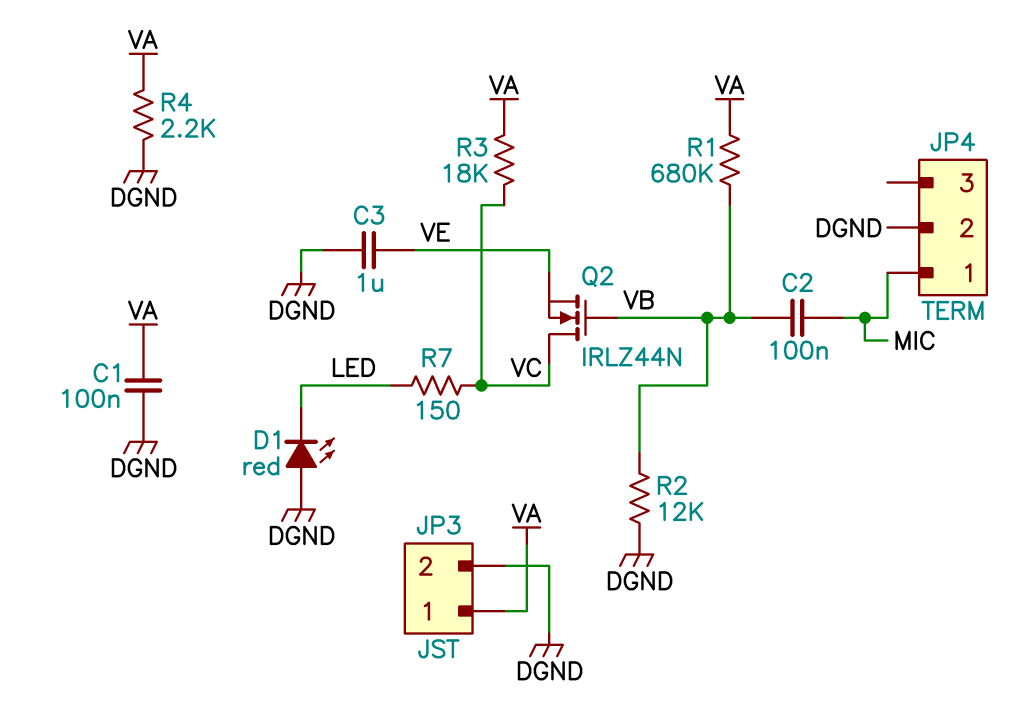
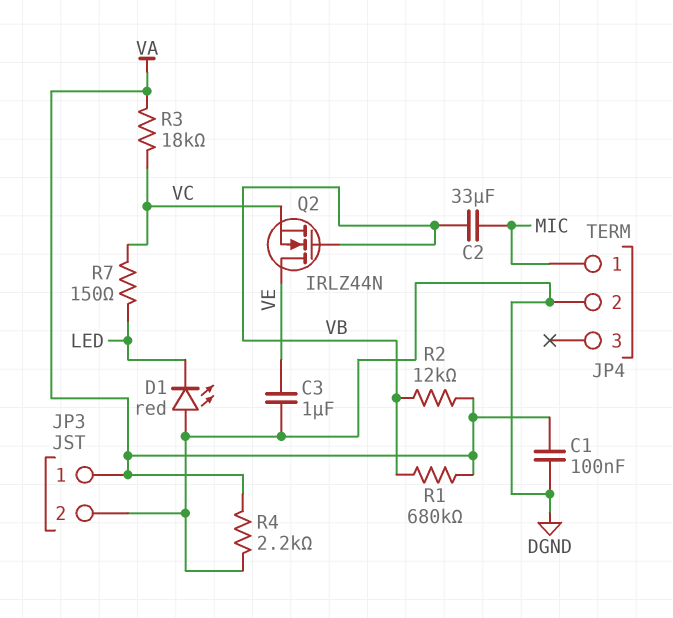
C2: 100nF (MIC, VB) -> 33uF (MIC, VB)
Q2: NMOS IRLZ44N (G VB, D VC, S VE) -> NMOS IRLZ44N (G VB, D VE, S VC)
R2: 12k (DGND, VB) -> 12k (VA, VB)

